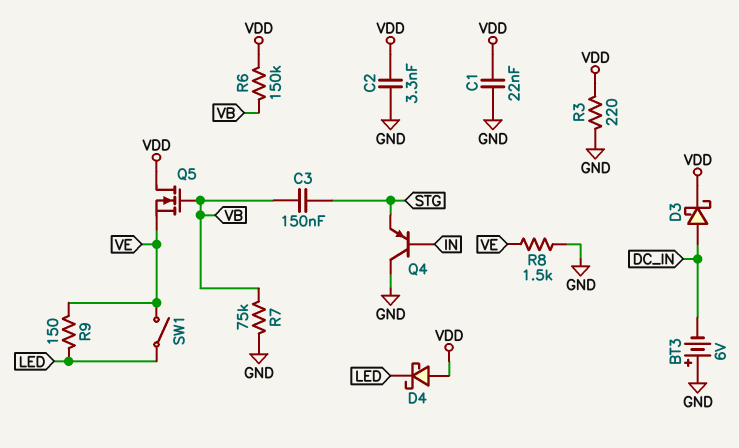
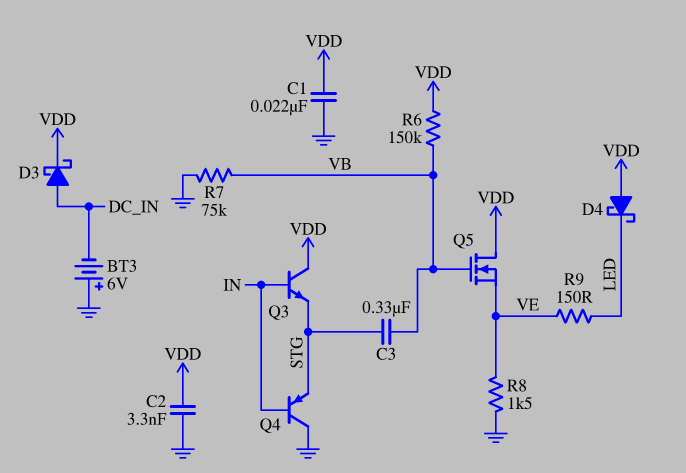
C3: 150nF (STG, VB) -> 330nF (STG, VB)
Q3: none -> NPN (B IN, C VDD, E STG)
R3: 220 (GND, VDD) -> none
SW1: switch (LED, VE) -> none

